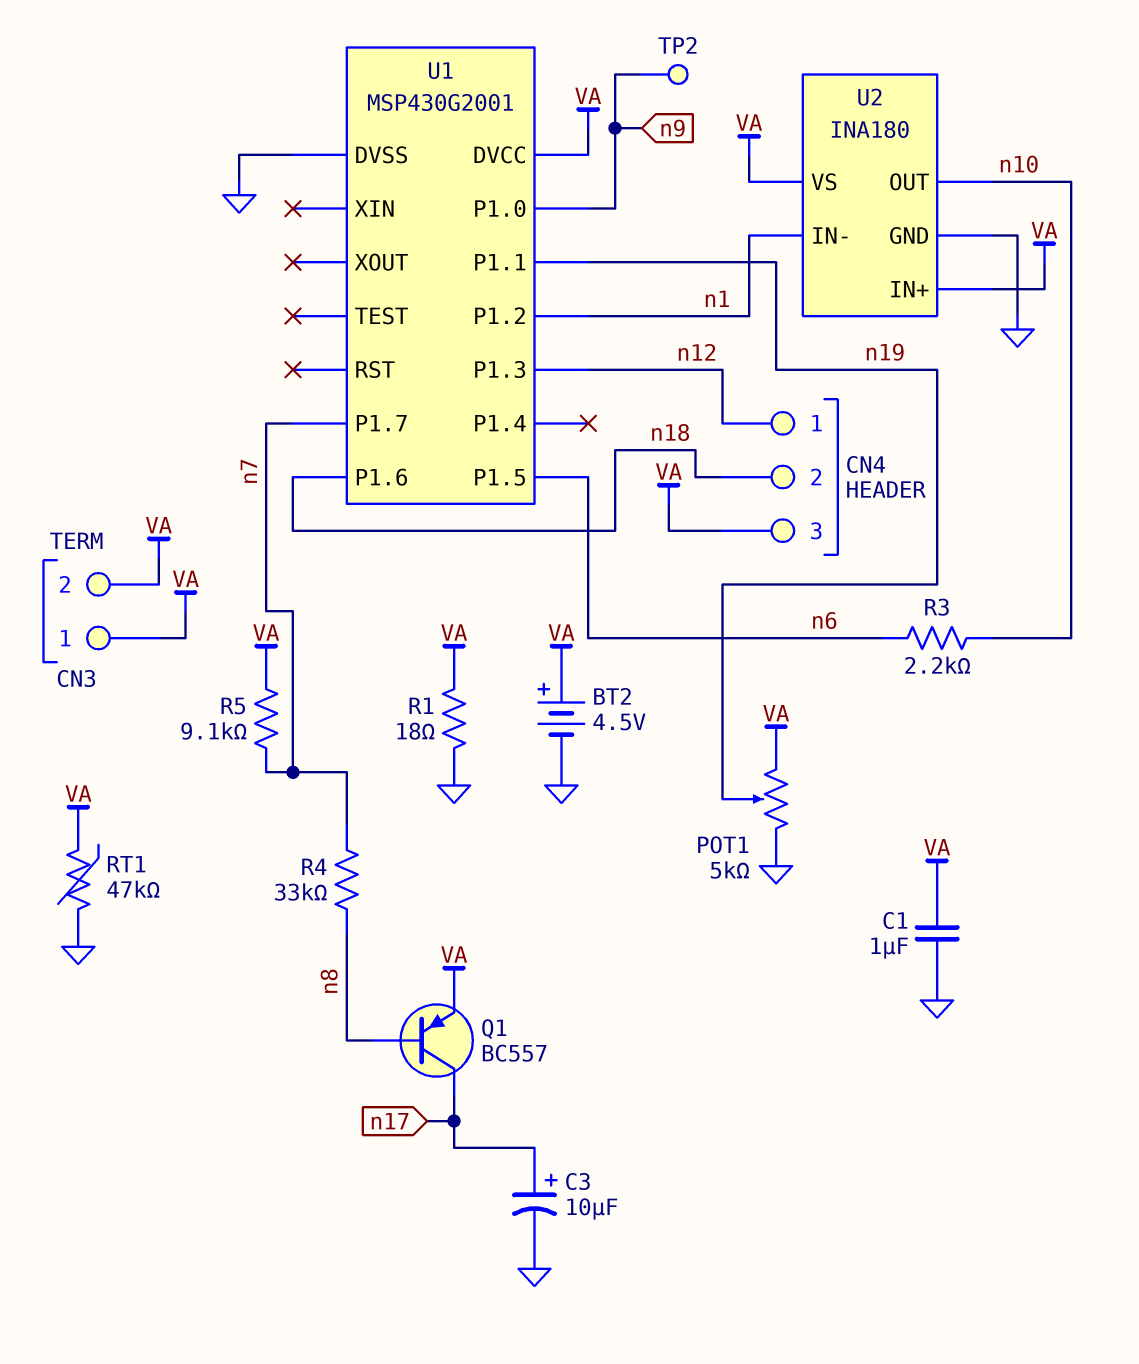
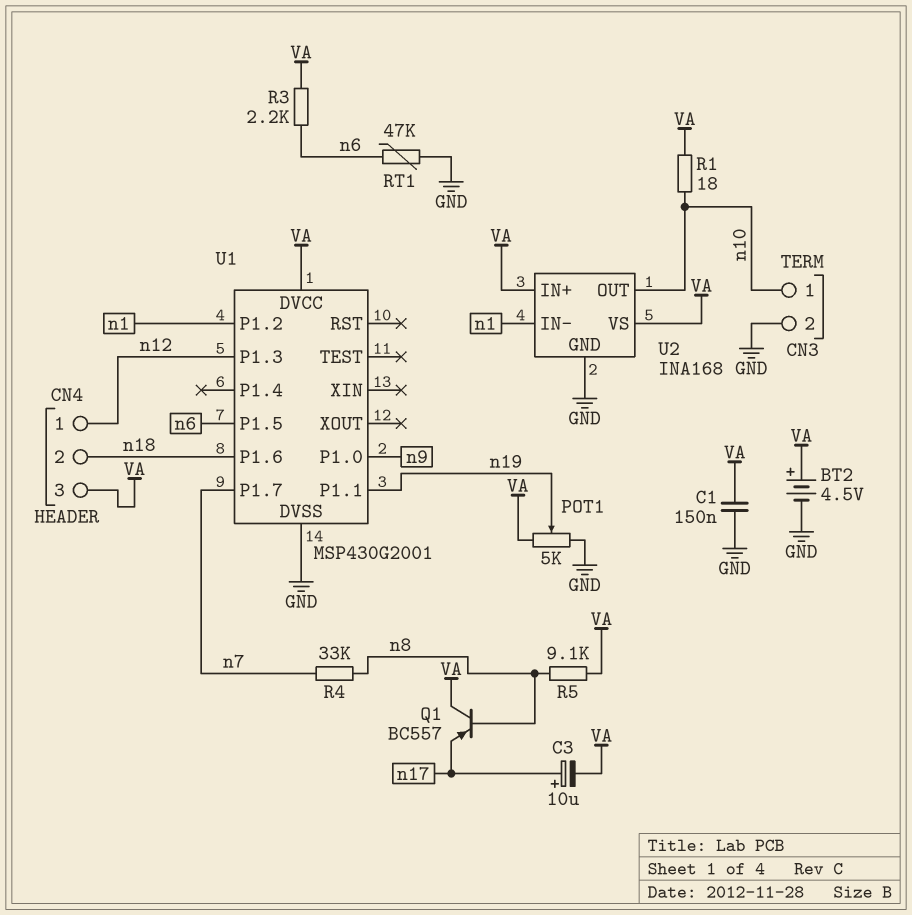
C1: 1uF (GND, VA) -> 150nF (GND, VA)
C3: 10uF (plus n17, minus GND) -> 10uF (plus n17, minus VA)
CN3 pin 1: VA -> n10
CN3 pin 2: VA -> GND
Q1: PNP BC557 (B n8, C n17, E VA) -> PNP BC557 (B n8, C VA, E n17)
R1: 18 (GND, VA) -> 18 (VA, n10)
R3: 2.2k (n6, n10) -> 2.2k (VA, n6)
R5: 9.1k (VA, n7) -> 9.1k (VA, n8)
RT1: 47k (GND, VA) -> 47k (GND, n6)
TP2: test point (n9) -> none
U2: INA180 -> INA168

